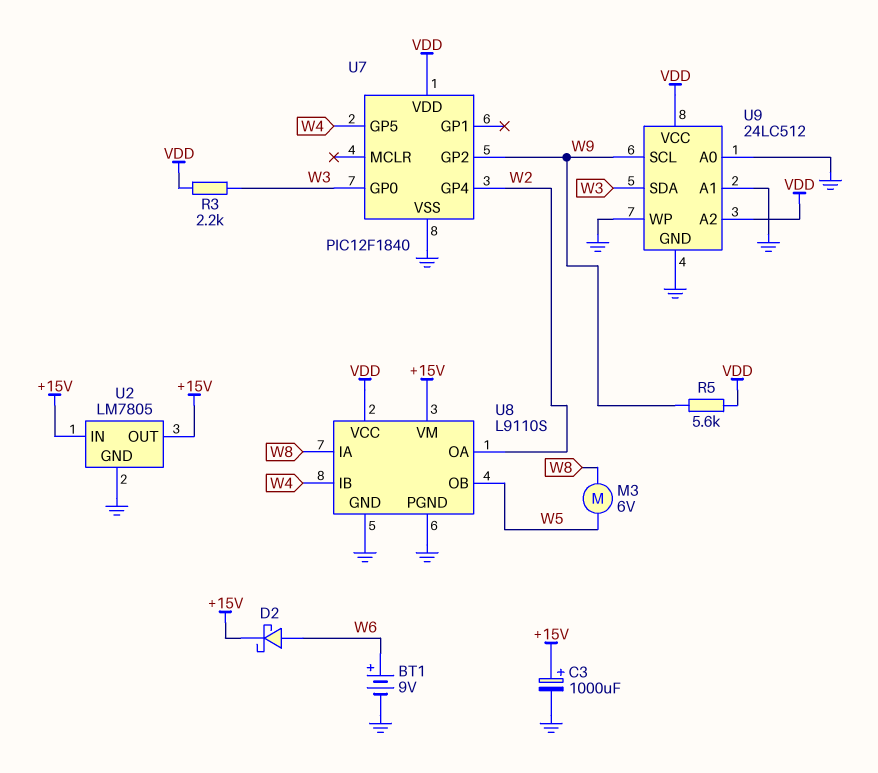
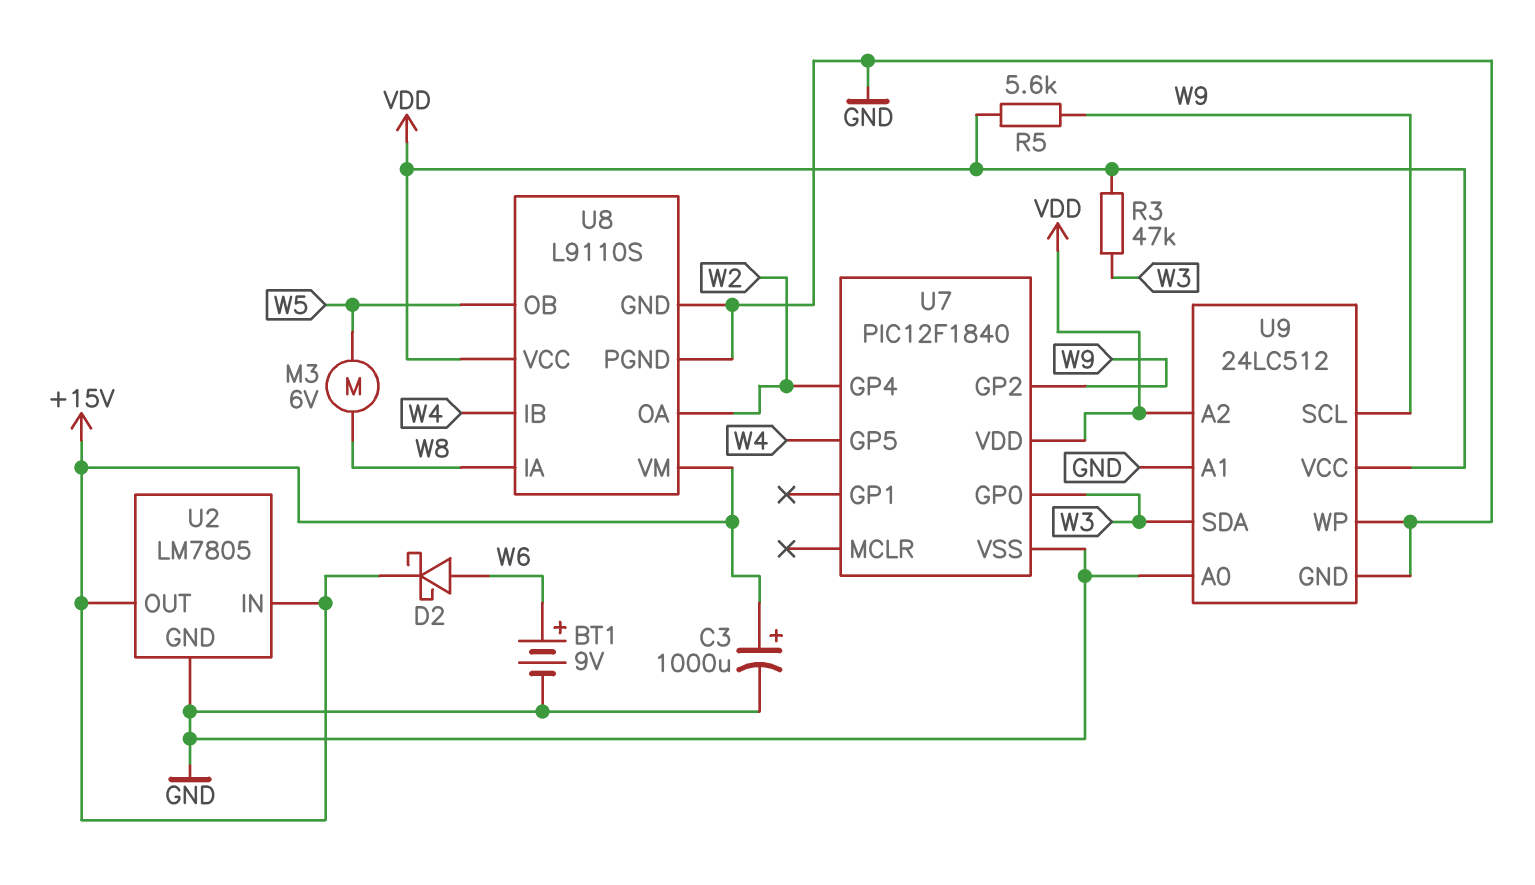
R3: 2.2k (VDD, W3) -> 47k (VDD, W3)

